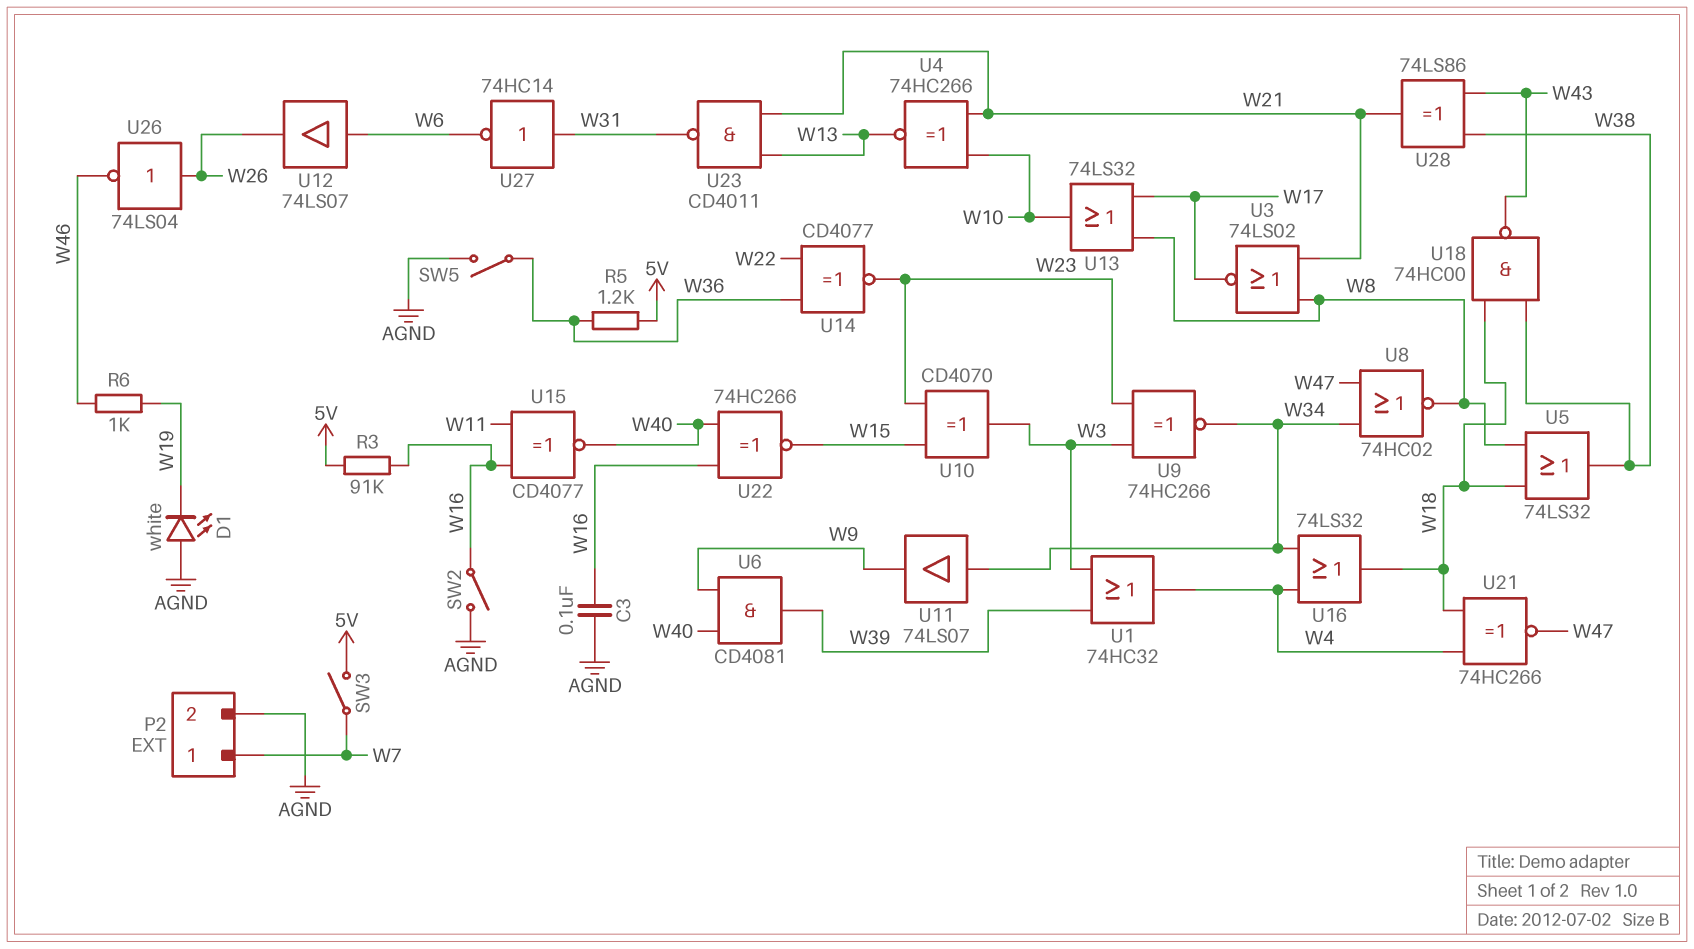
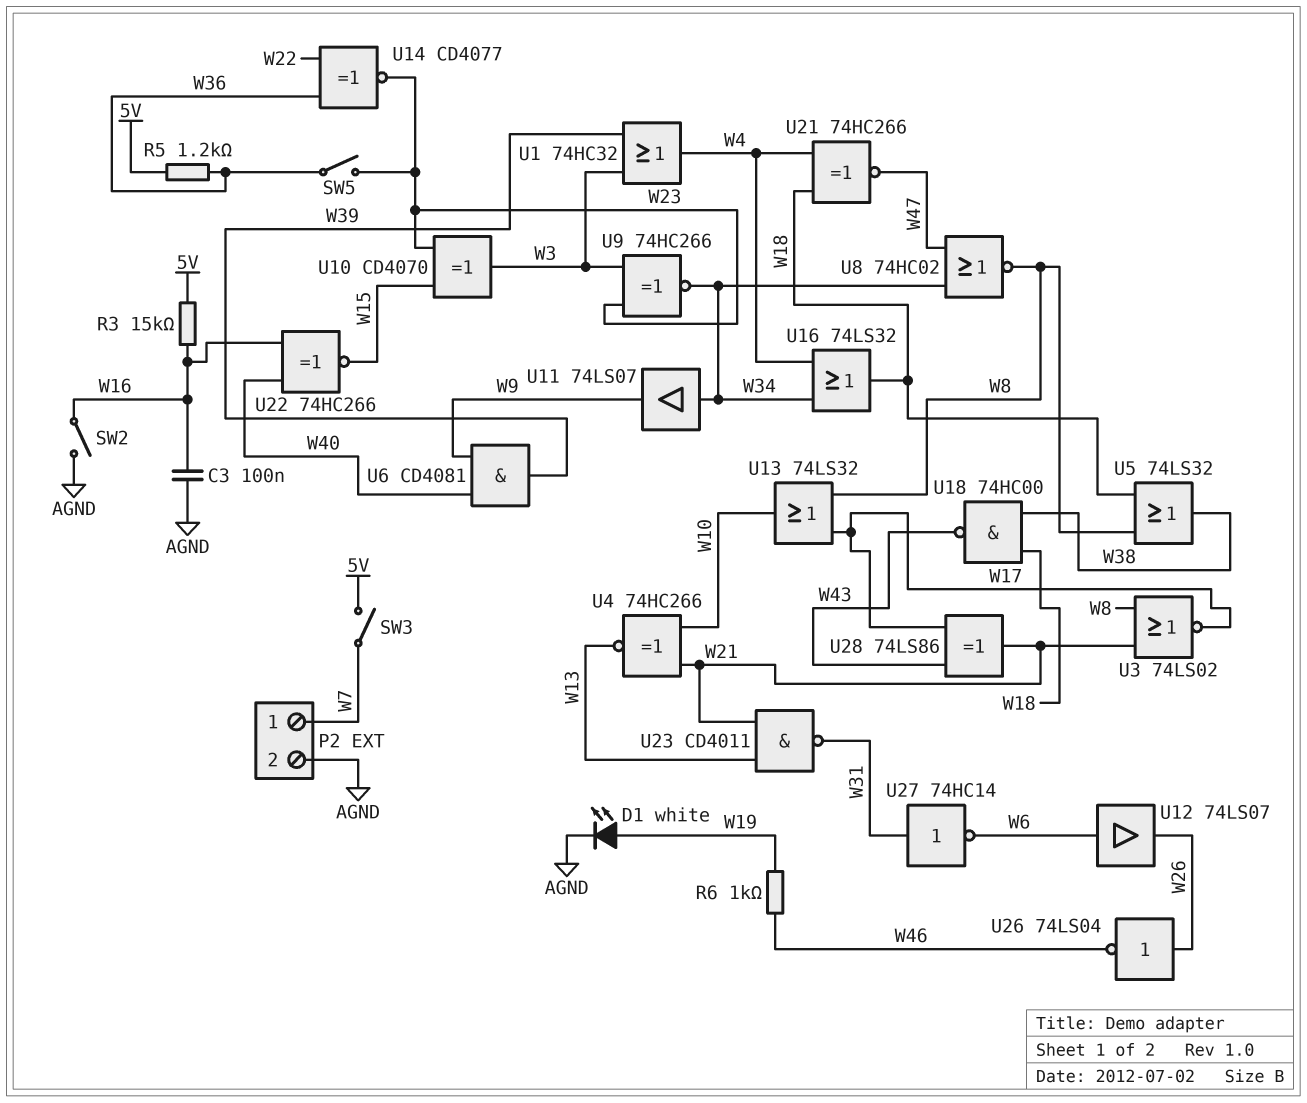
D1: LED white (A AGND, K W19) -> LED white (A W19, K AGND)
R3: 91k (5V, W16) -> 15k (5V, W16)
SW5: switch (AGND, W36) -> switch (W23, W36)
U15: XNOR CD4077 (in W11, in W16, out W40) -> none
U28: XOR 74LS86 (in W38, in W43, out W21) -> XOR 74LS86 (in W17, in W43, out W21)

